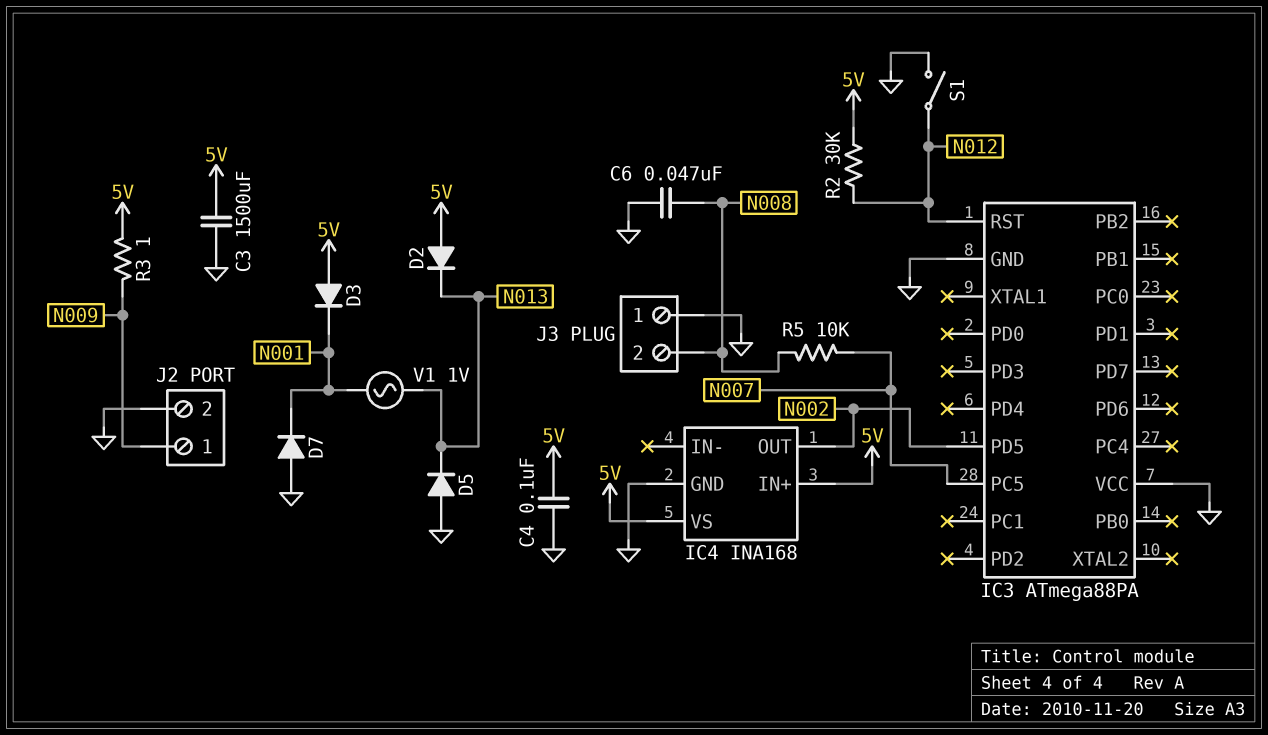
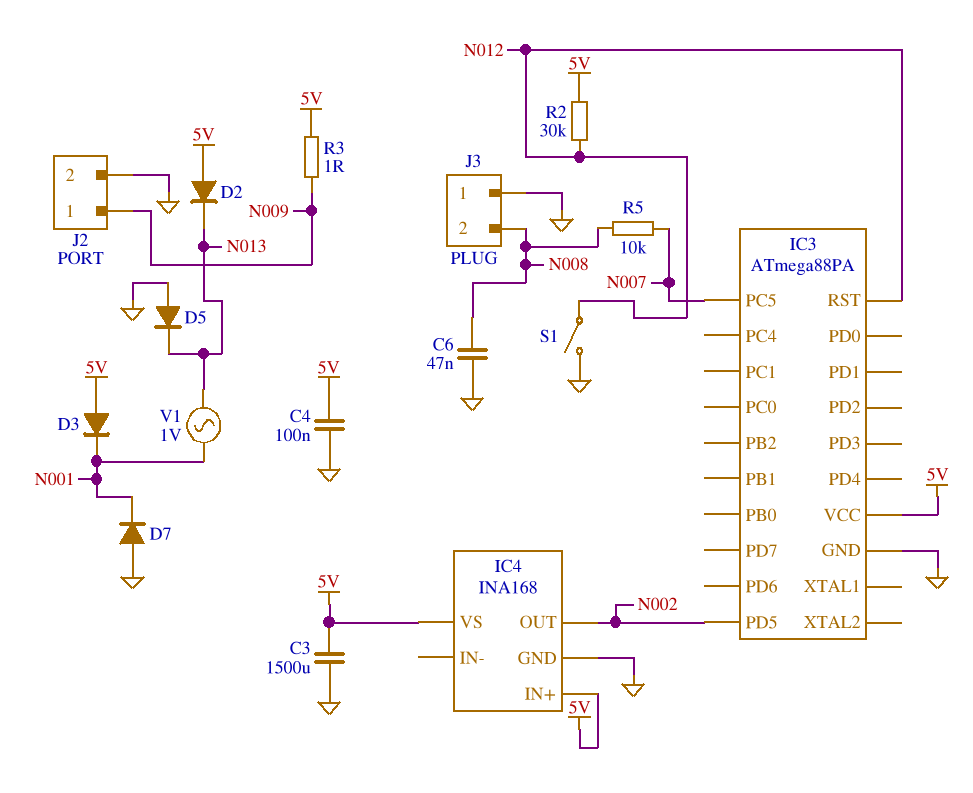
IC3 pin VCC: GND -> 5V

